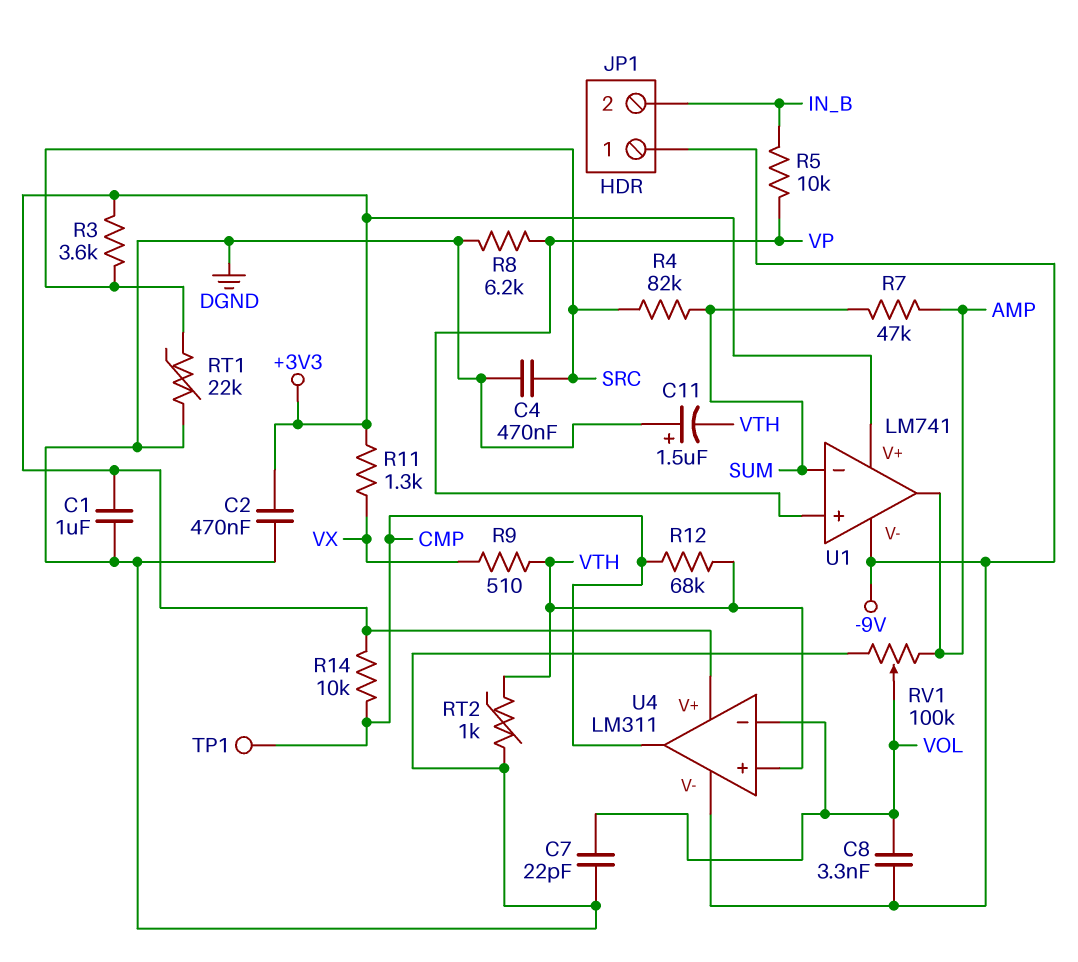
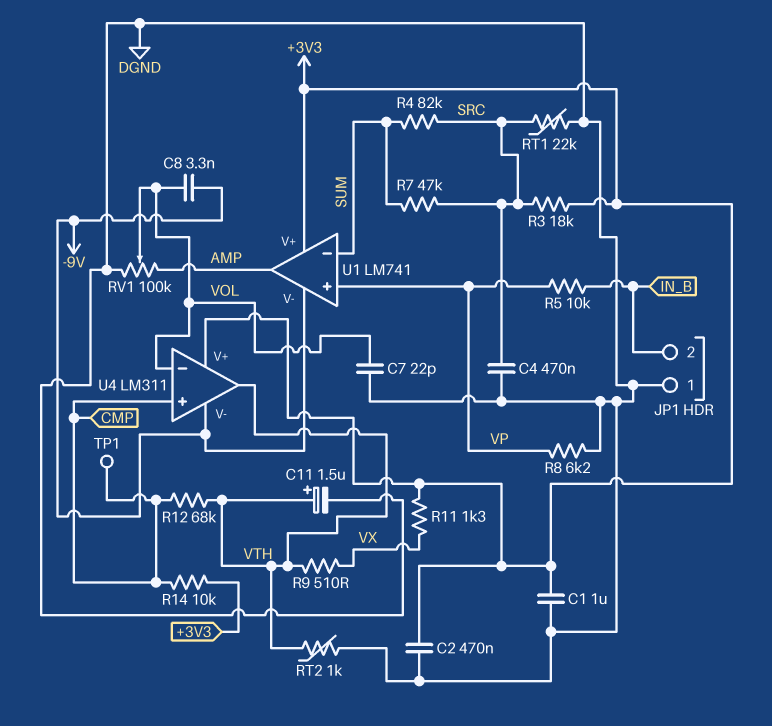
C11: 1.5uF (plus DGND, minus VTH) -> 1.5uF (plus VTH, minus DGND)
JP1 pin 1: -9V -> DGND
R3: 3.6k (+3V3, SRC) -> 18k (+3V3, SRC)
R7: 47k (AMP, SUM) -> 47k (SRC, SUM)
U4 pin in+: VTH -> CMP
U4 pin out: CMP -> VTH

